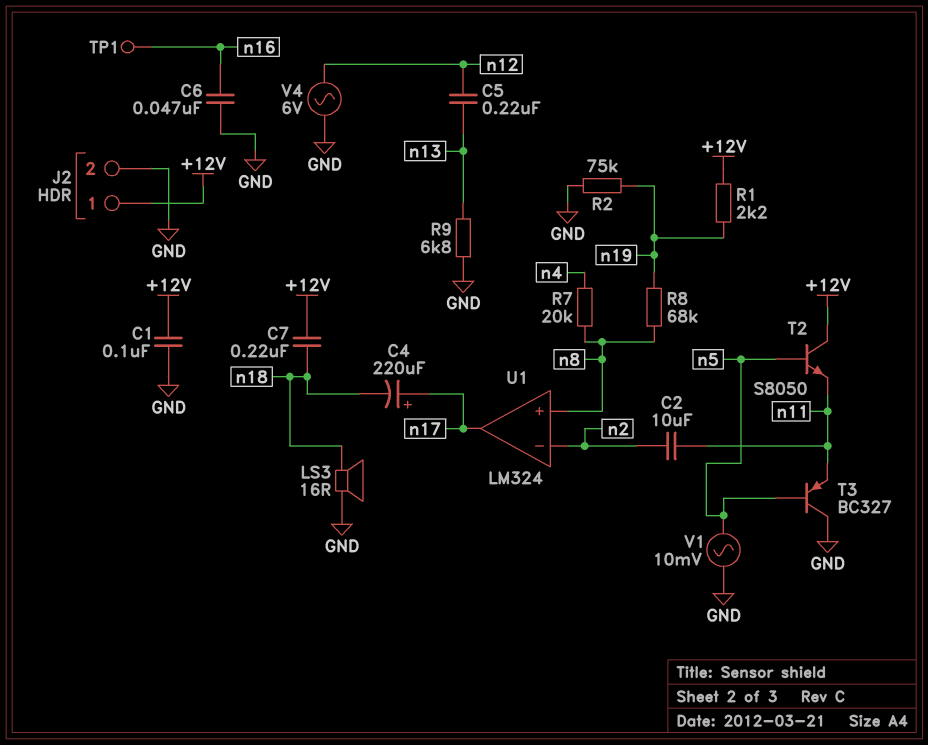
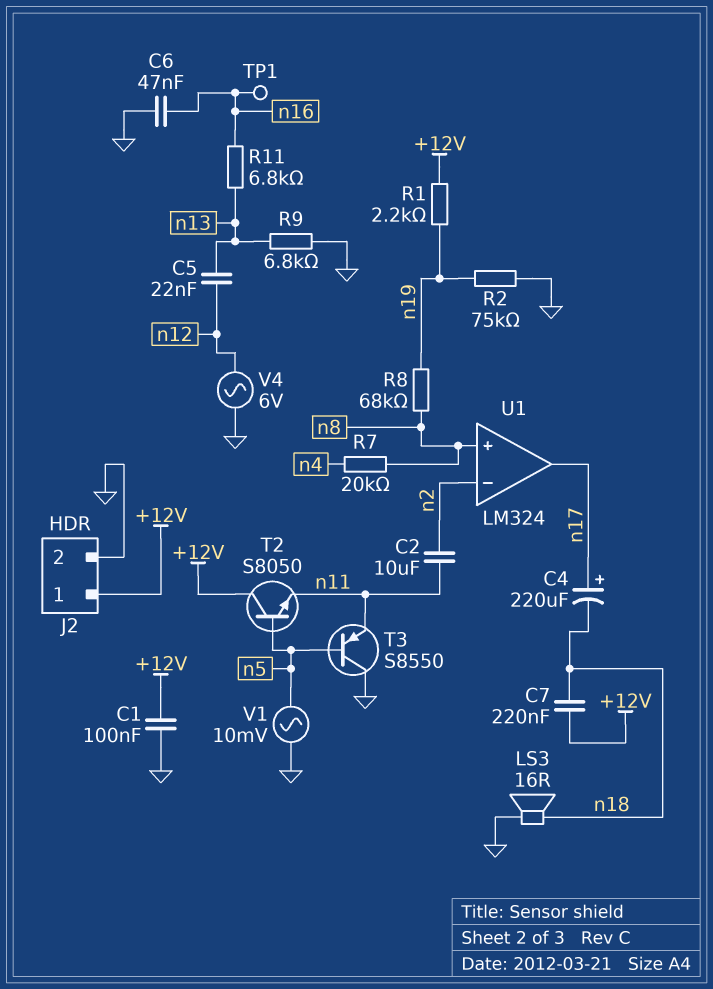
C5: 220nF (n12, n13) -> 22nF (n12, n13)
R11: none -> 6.8k (n13, n16)
T3: PNP BC327 (B n5, C GND, E n11) -> PNP S8550 (B n5, C GND, E n11)

